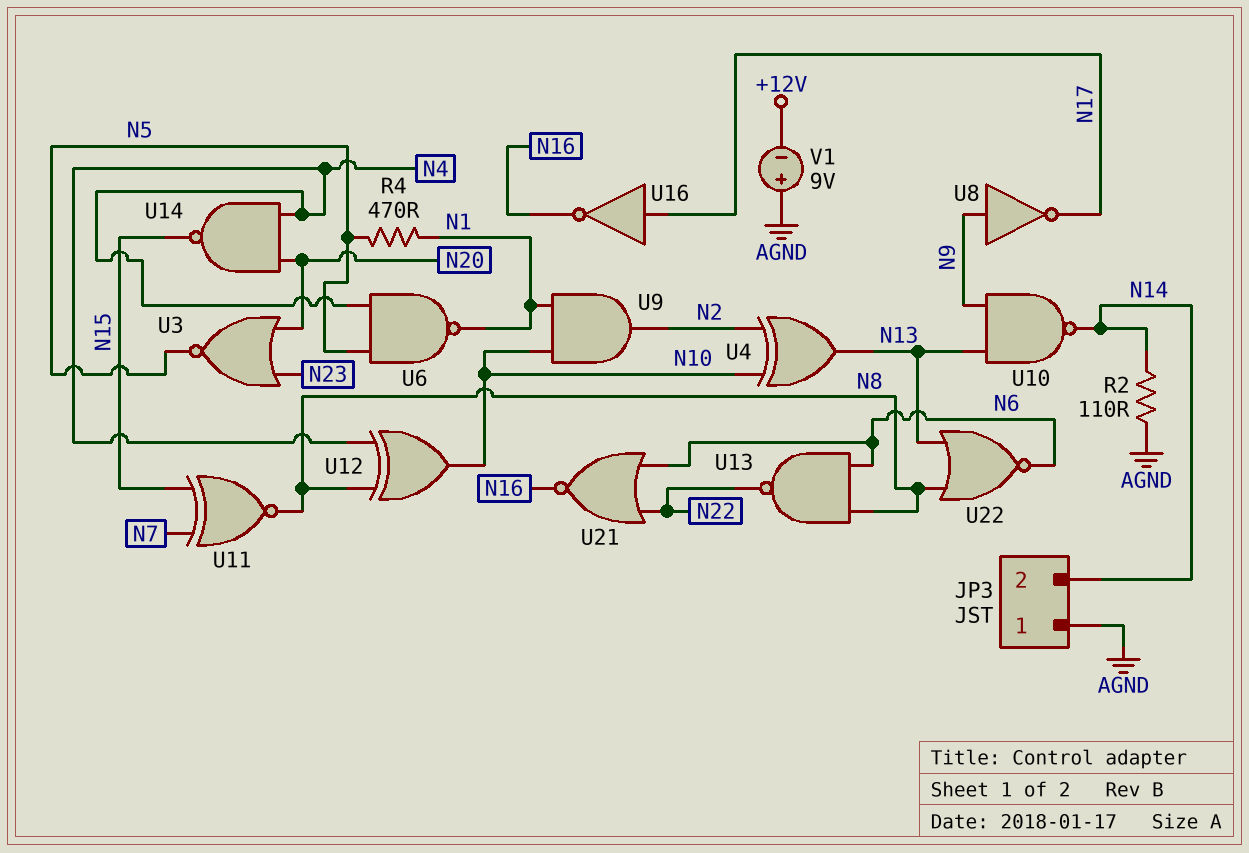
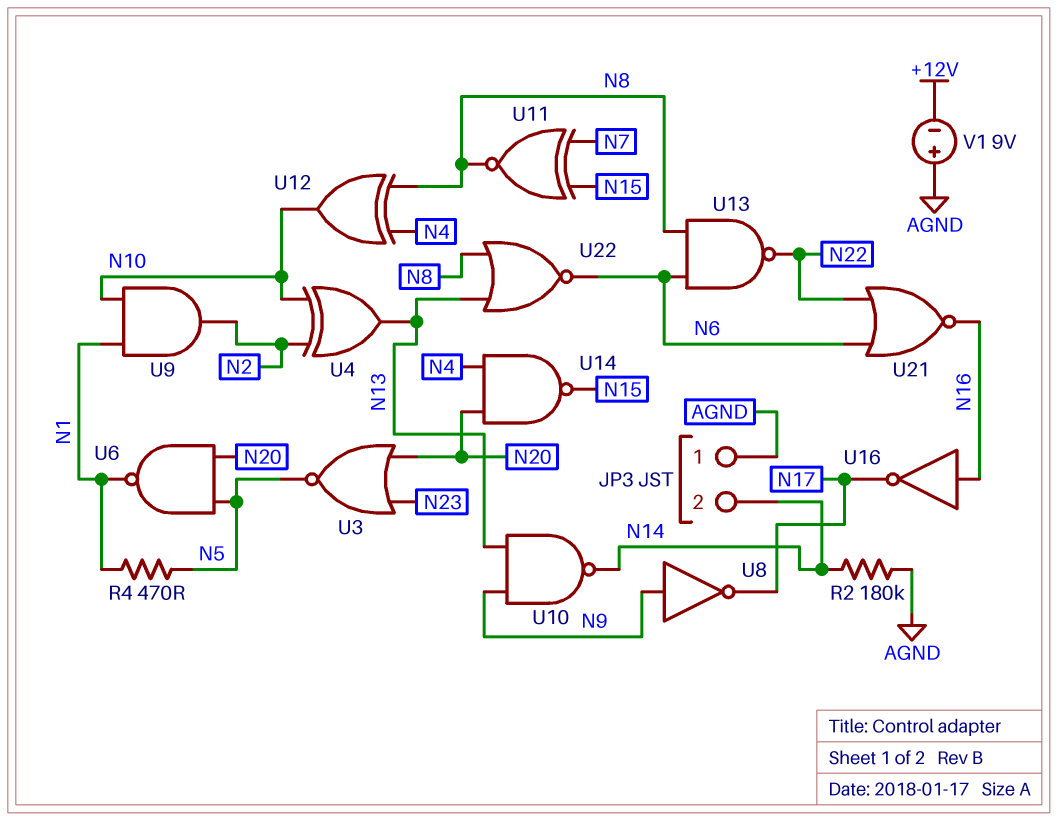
R2: 110 (AGND, N14) -> 180k (AGND, N14)
U6: NAND (in N4, in N5, out N1) -> NAND (in N5, in N20, out N1)
U16: NOT (in N17, out N16) -> NOT (in N16, out N17)

